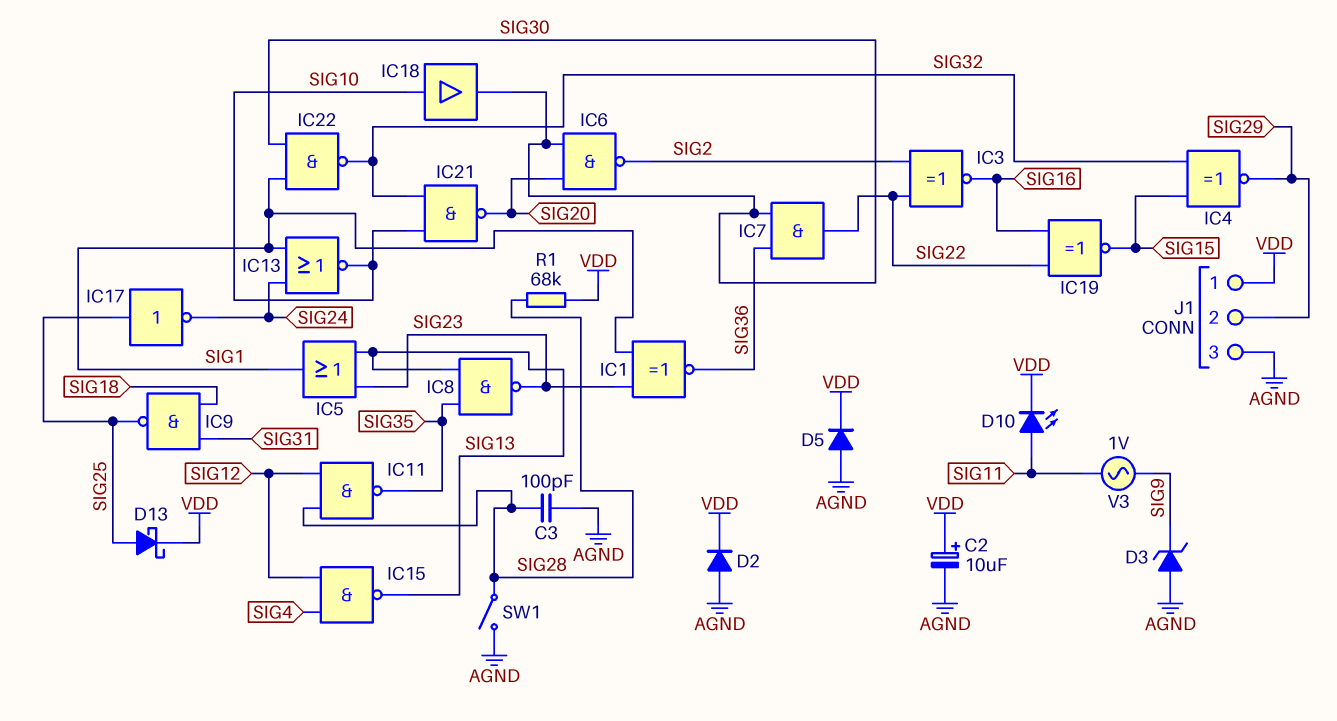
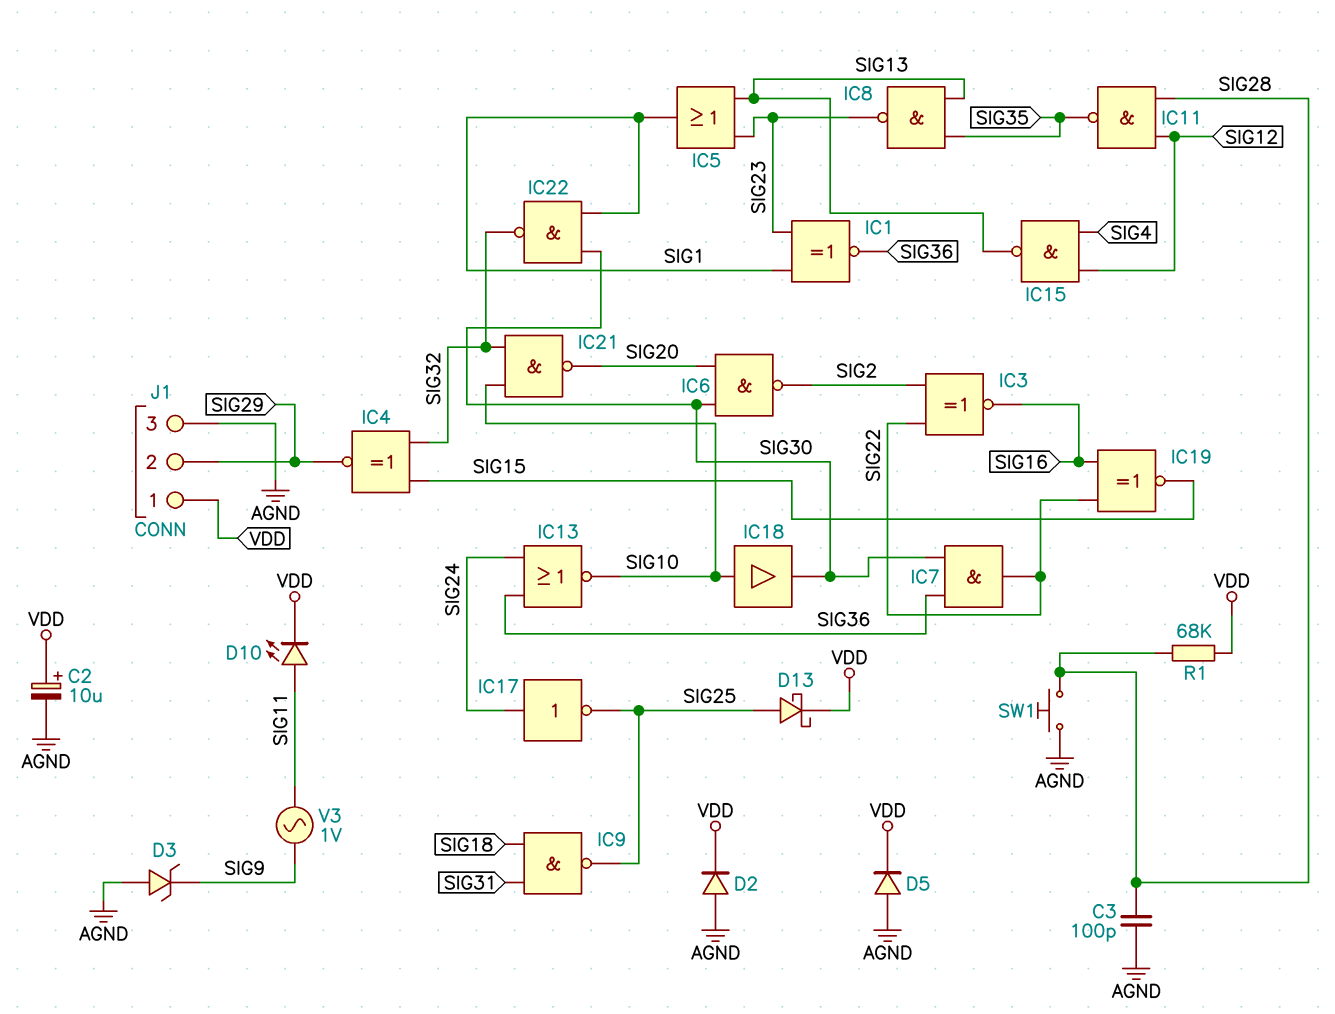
IC13: NOR (in SIG1, in SIG24, out SIG10) -> NOR (in SIG24, in SIG36, out SIG10)
IC17: NOT (in SIG25, out SIG24) -> NOT (in SIG24, out SIG25)
SW1: switch (AGND, SIG28) -> button (AGND, SIG28)

